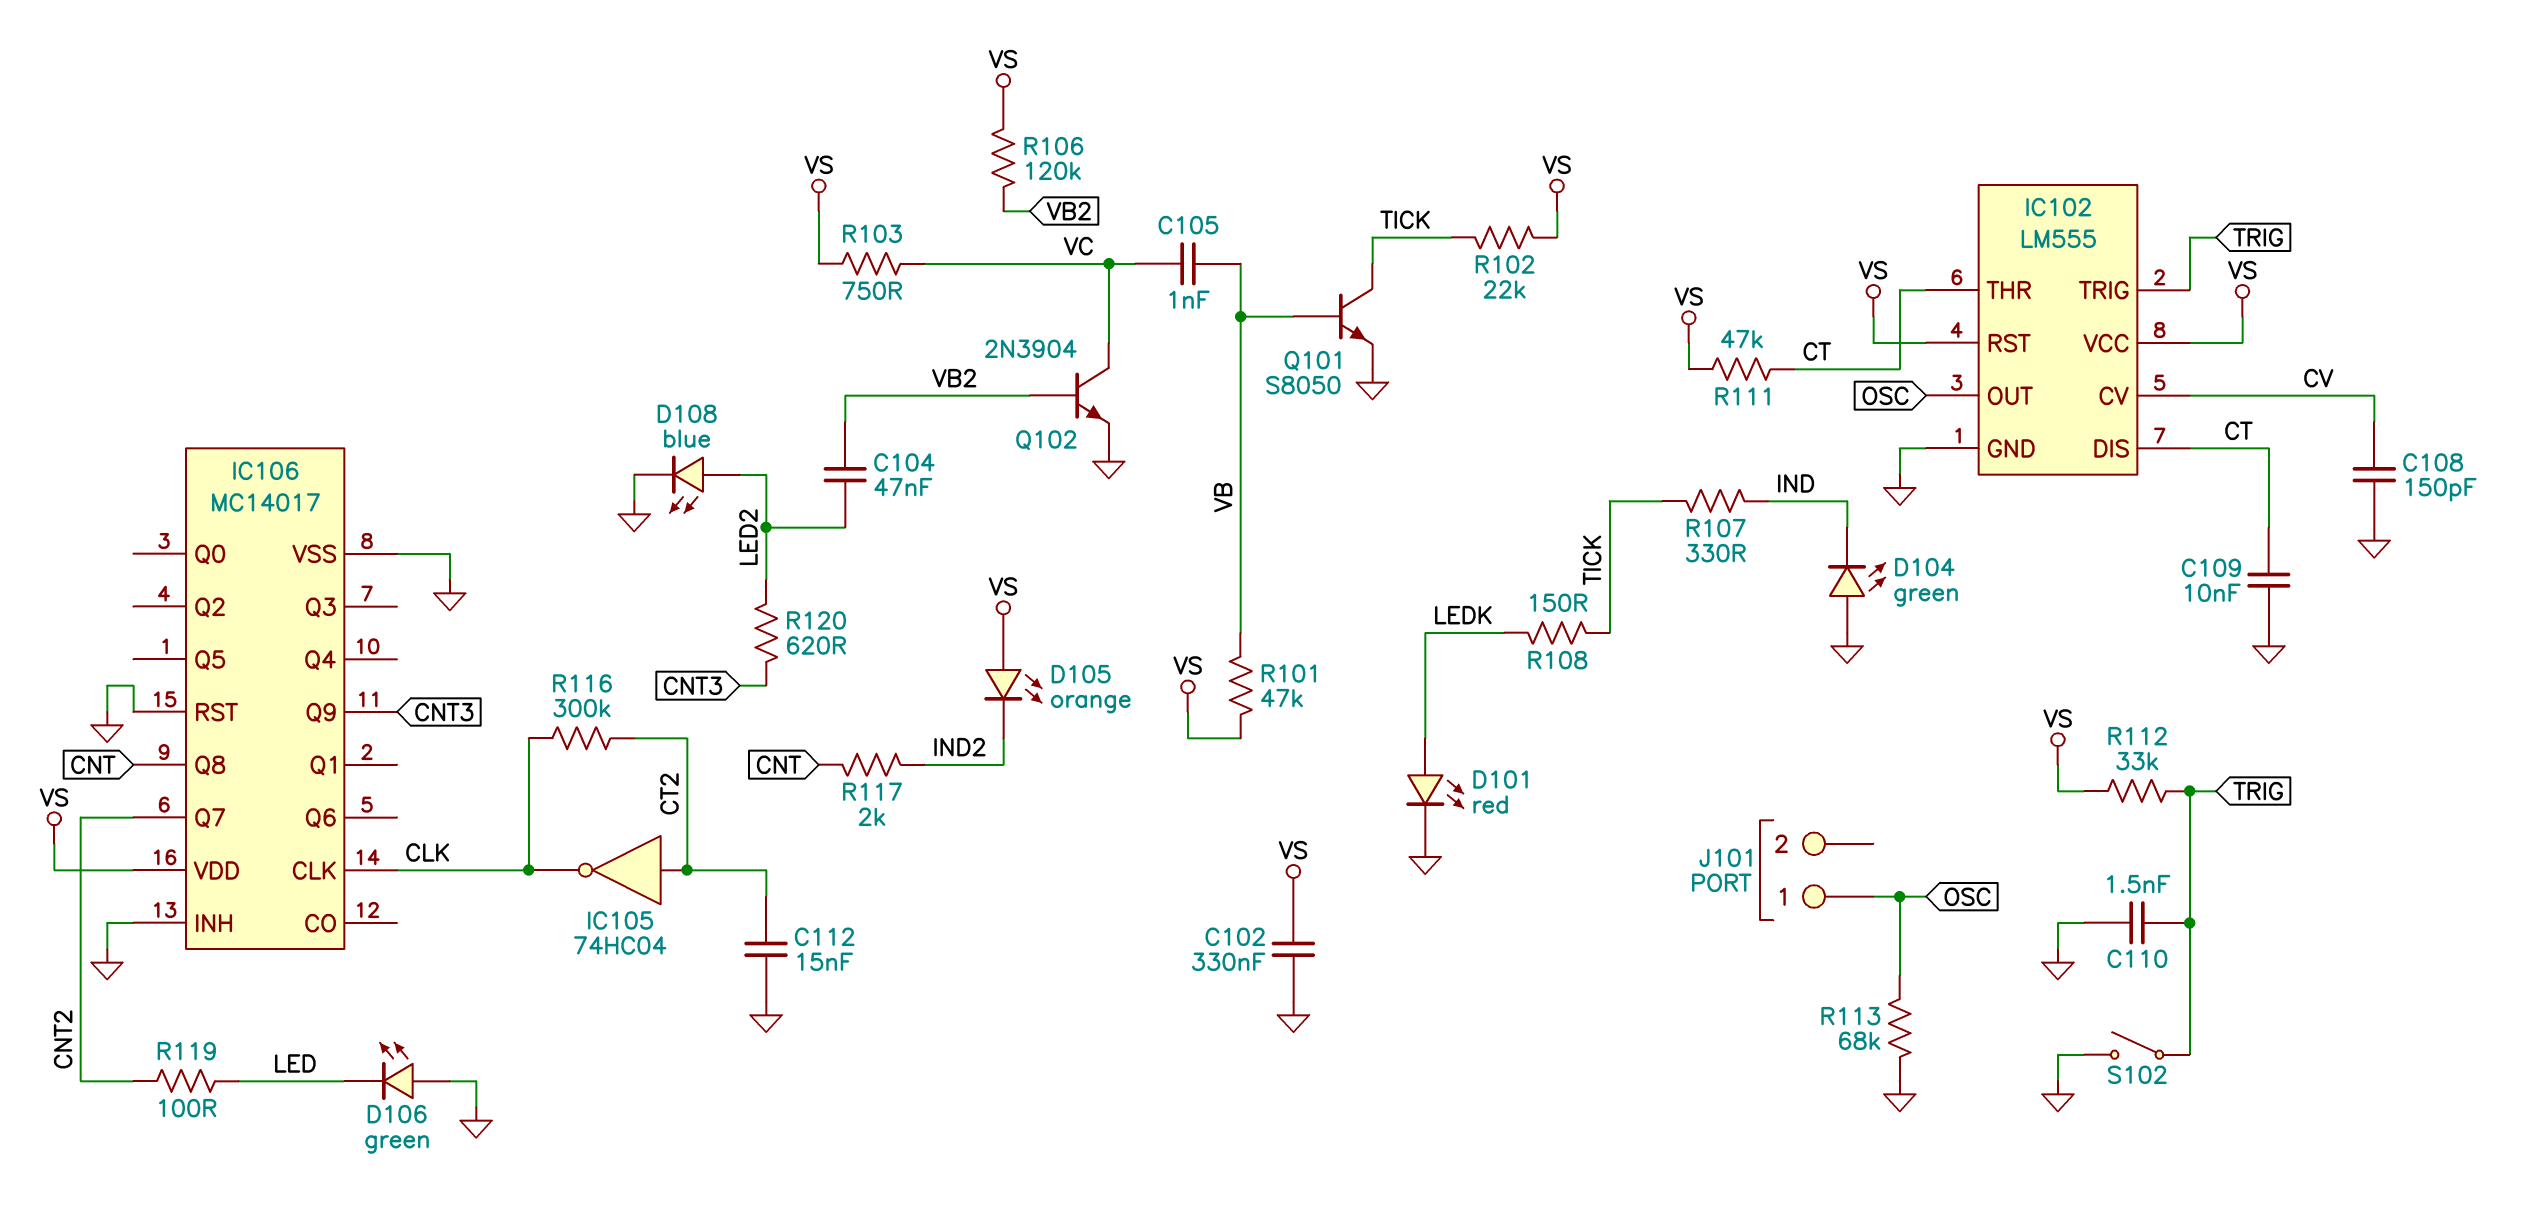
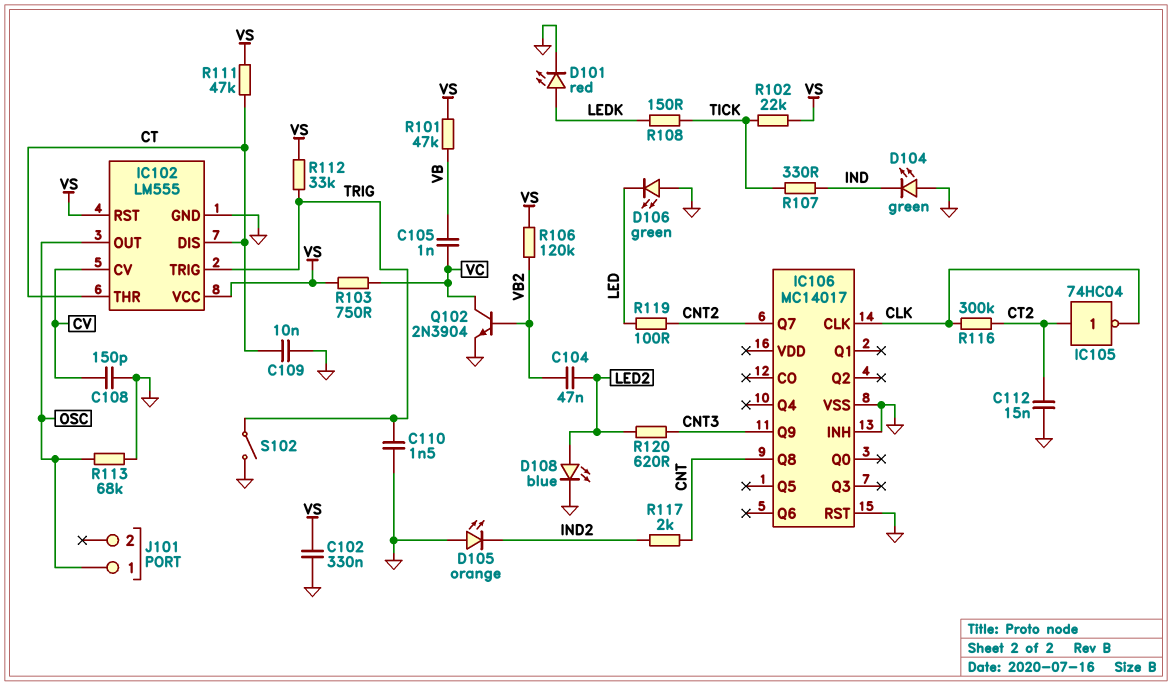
D105: LED orange (A VS, K IND2) -> LED orange (A GND, K IND2)
IC106 pin VDD: VS -> none
Q101: NPN S8050 (B VB, C TICK, E GND) -> none

